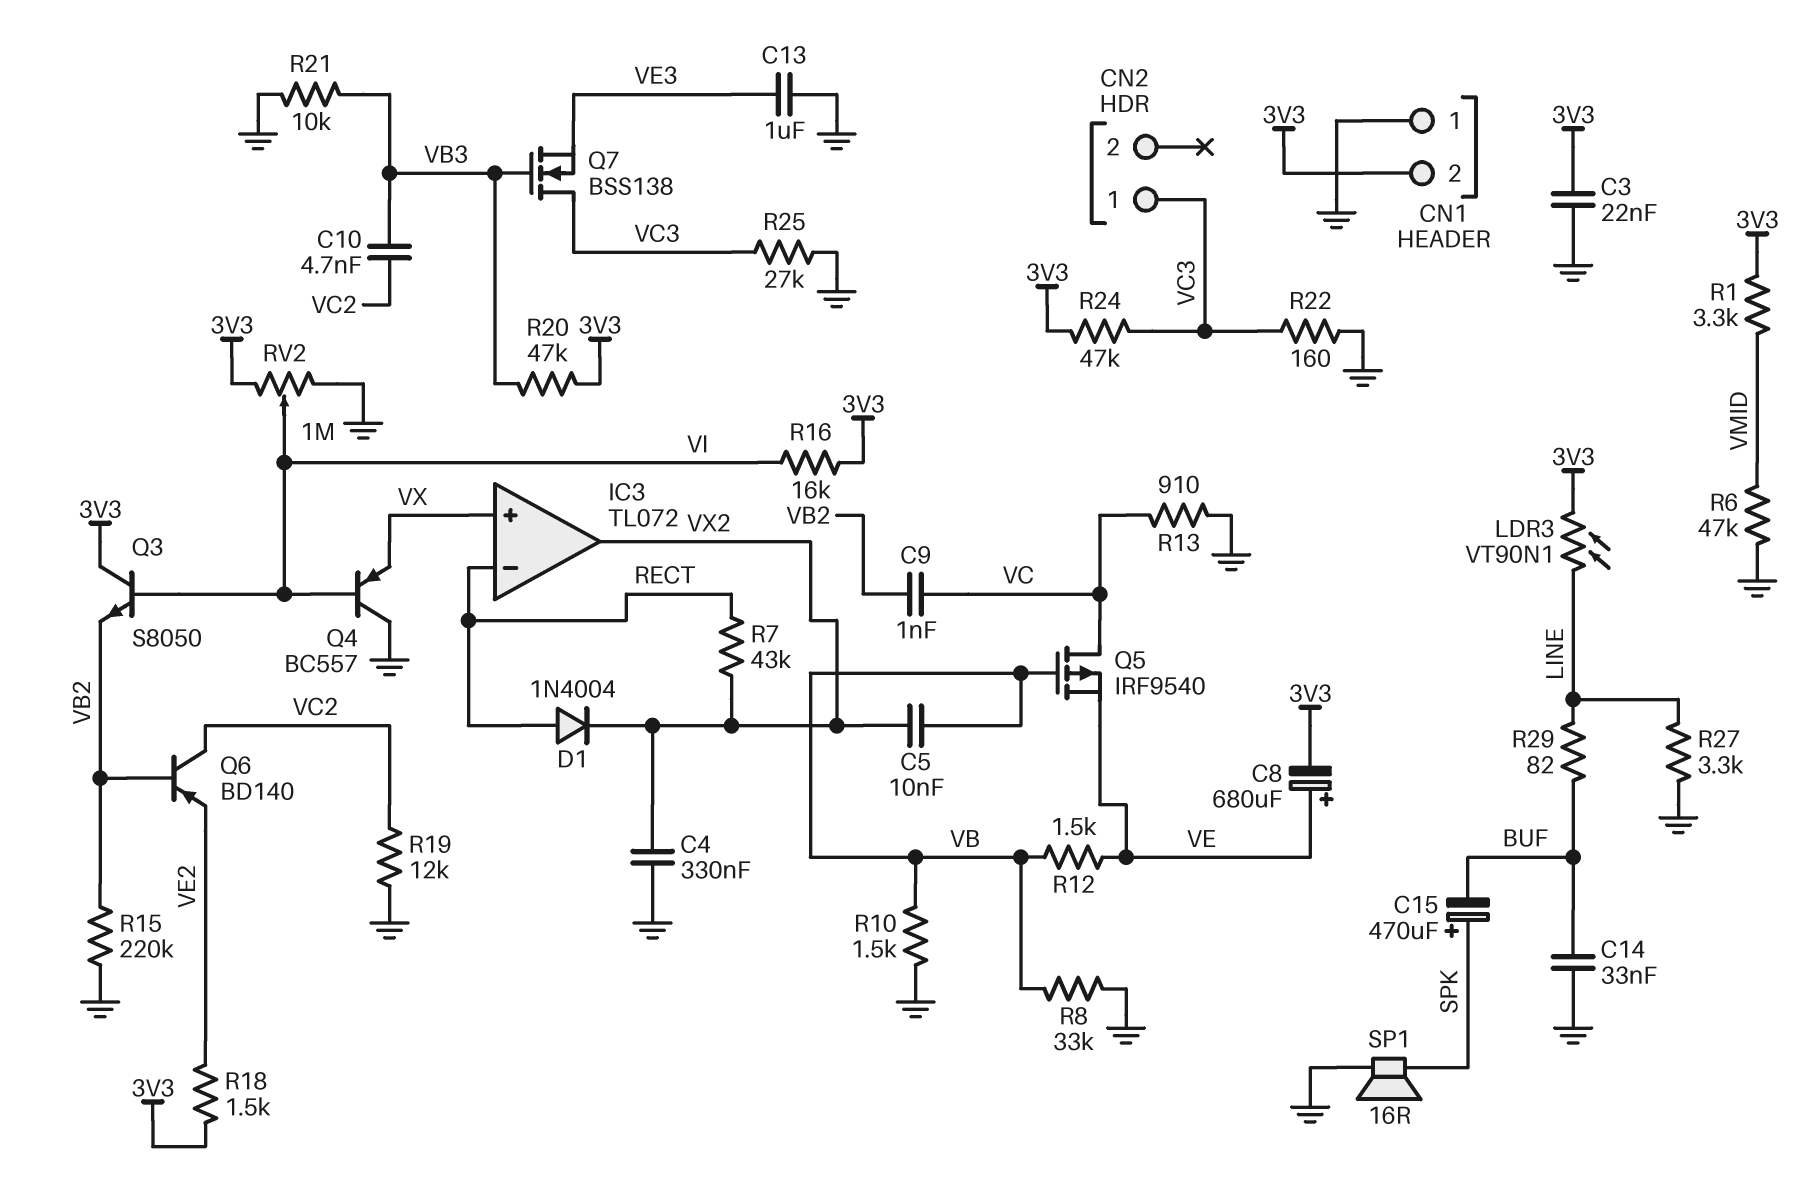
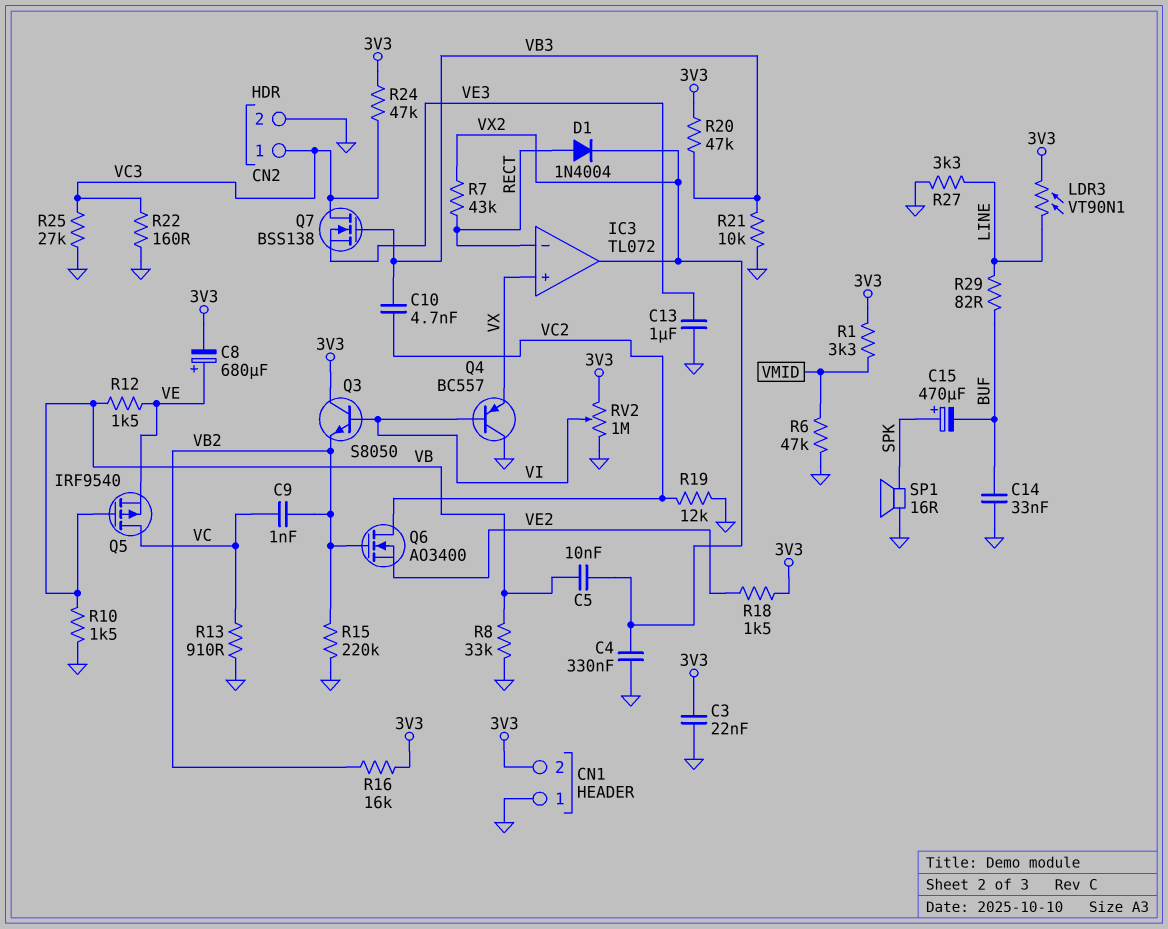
CN2 pin 2: none -> GND
Q6: PNP BD140 (B VB2, C VC2, E VE2) -> NMOS AO3400 (G VB2, D VC2, S VE2)
R16: 16k (3V3, VI) -> 16k (3V3, VB2)

